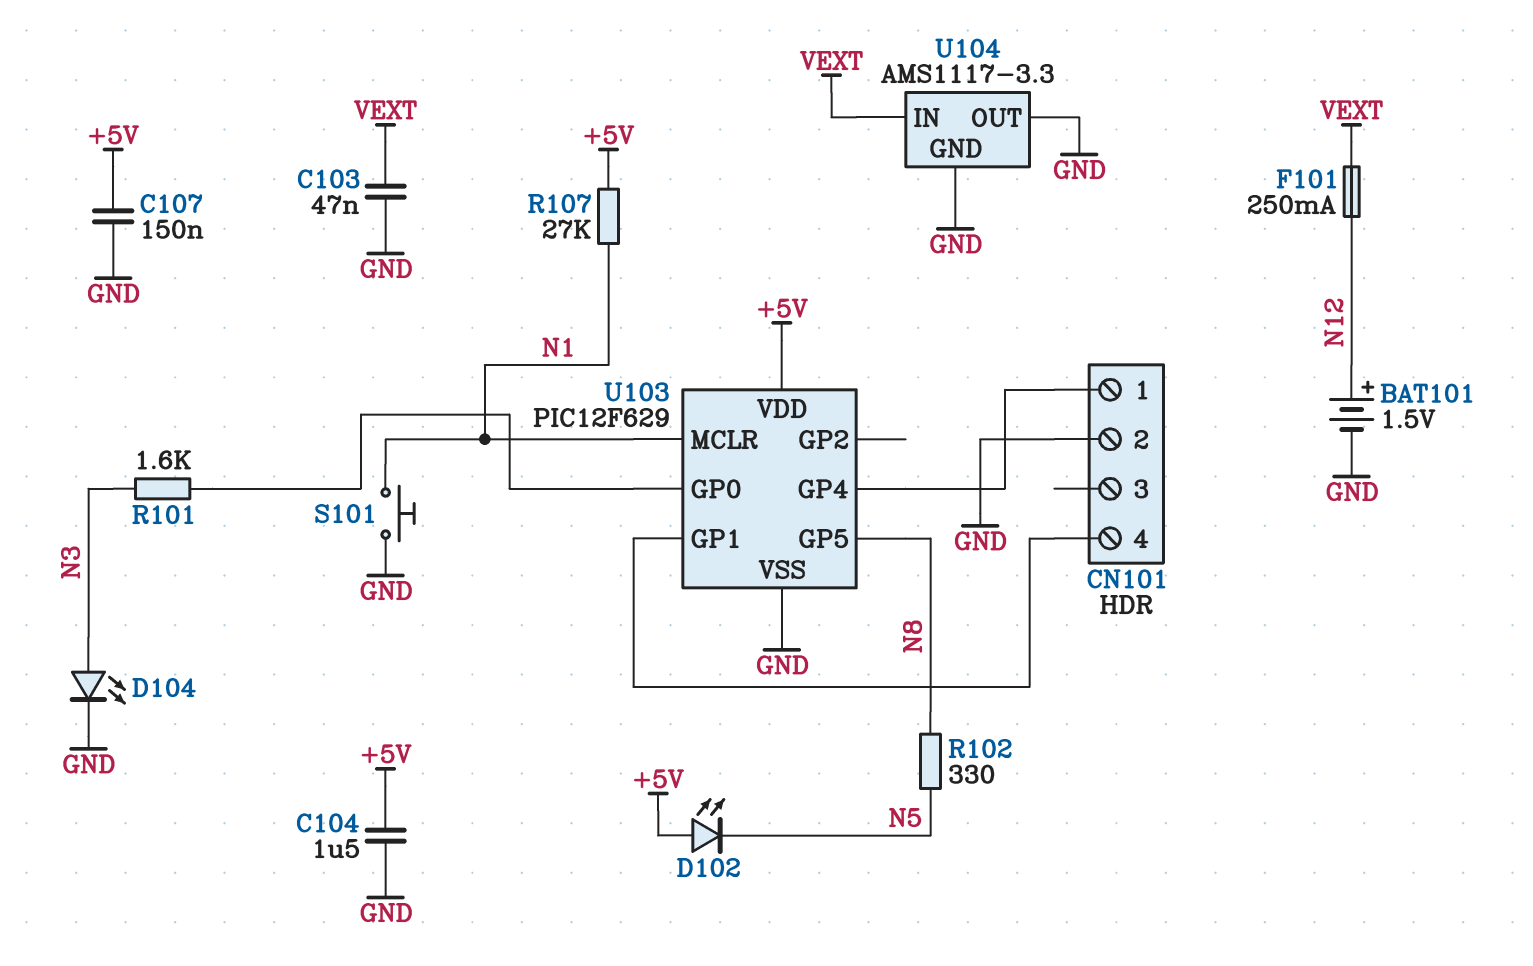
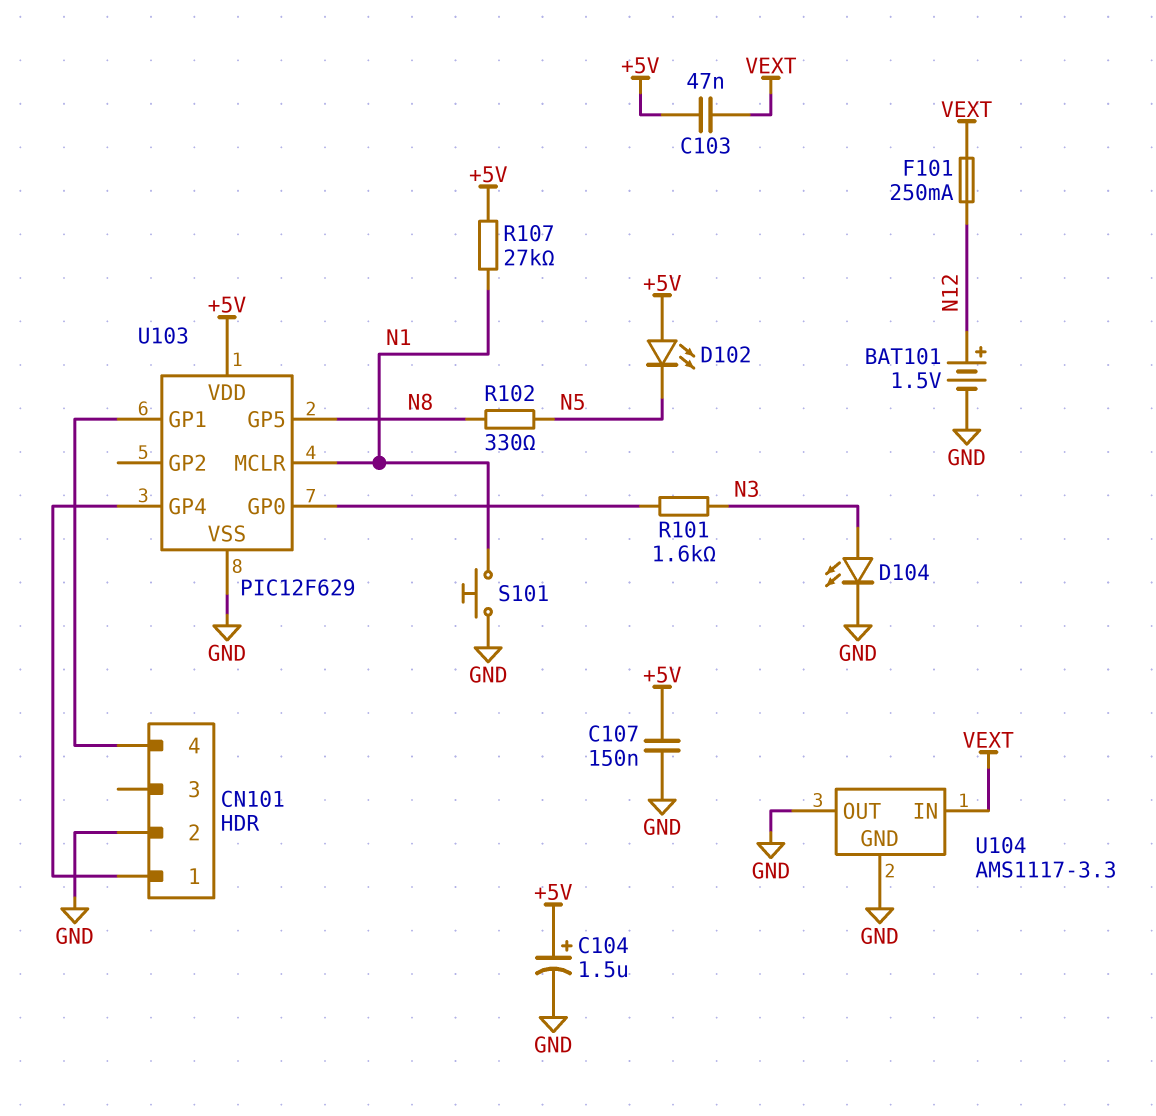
C103: 47nF (GND, VEXT) -> 47nF (+5V, VEXT)
C104: 1.5uF (+5V, GND) -> 1.5uF (plus +5V, minus GND)

